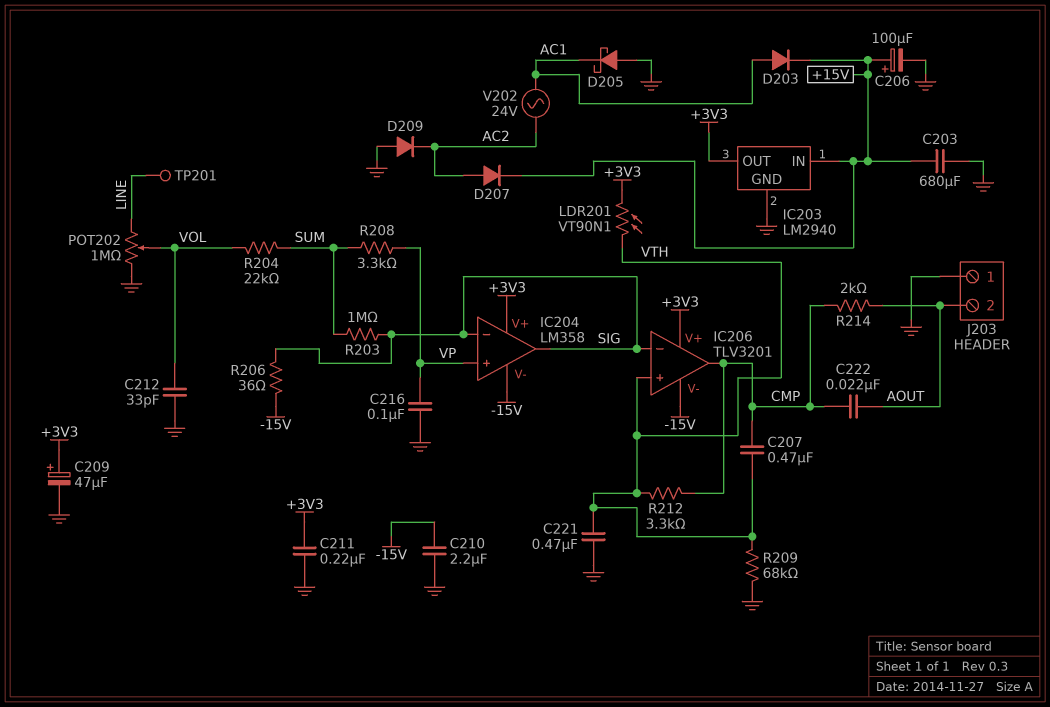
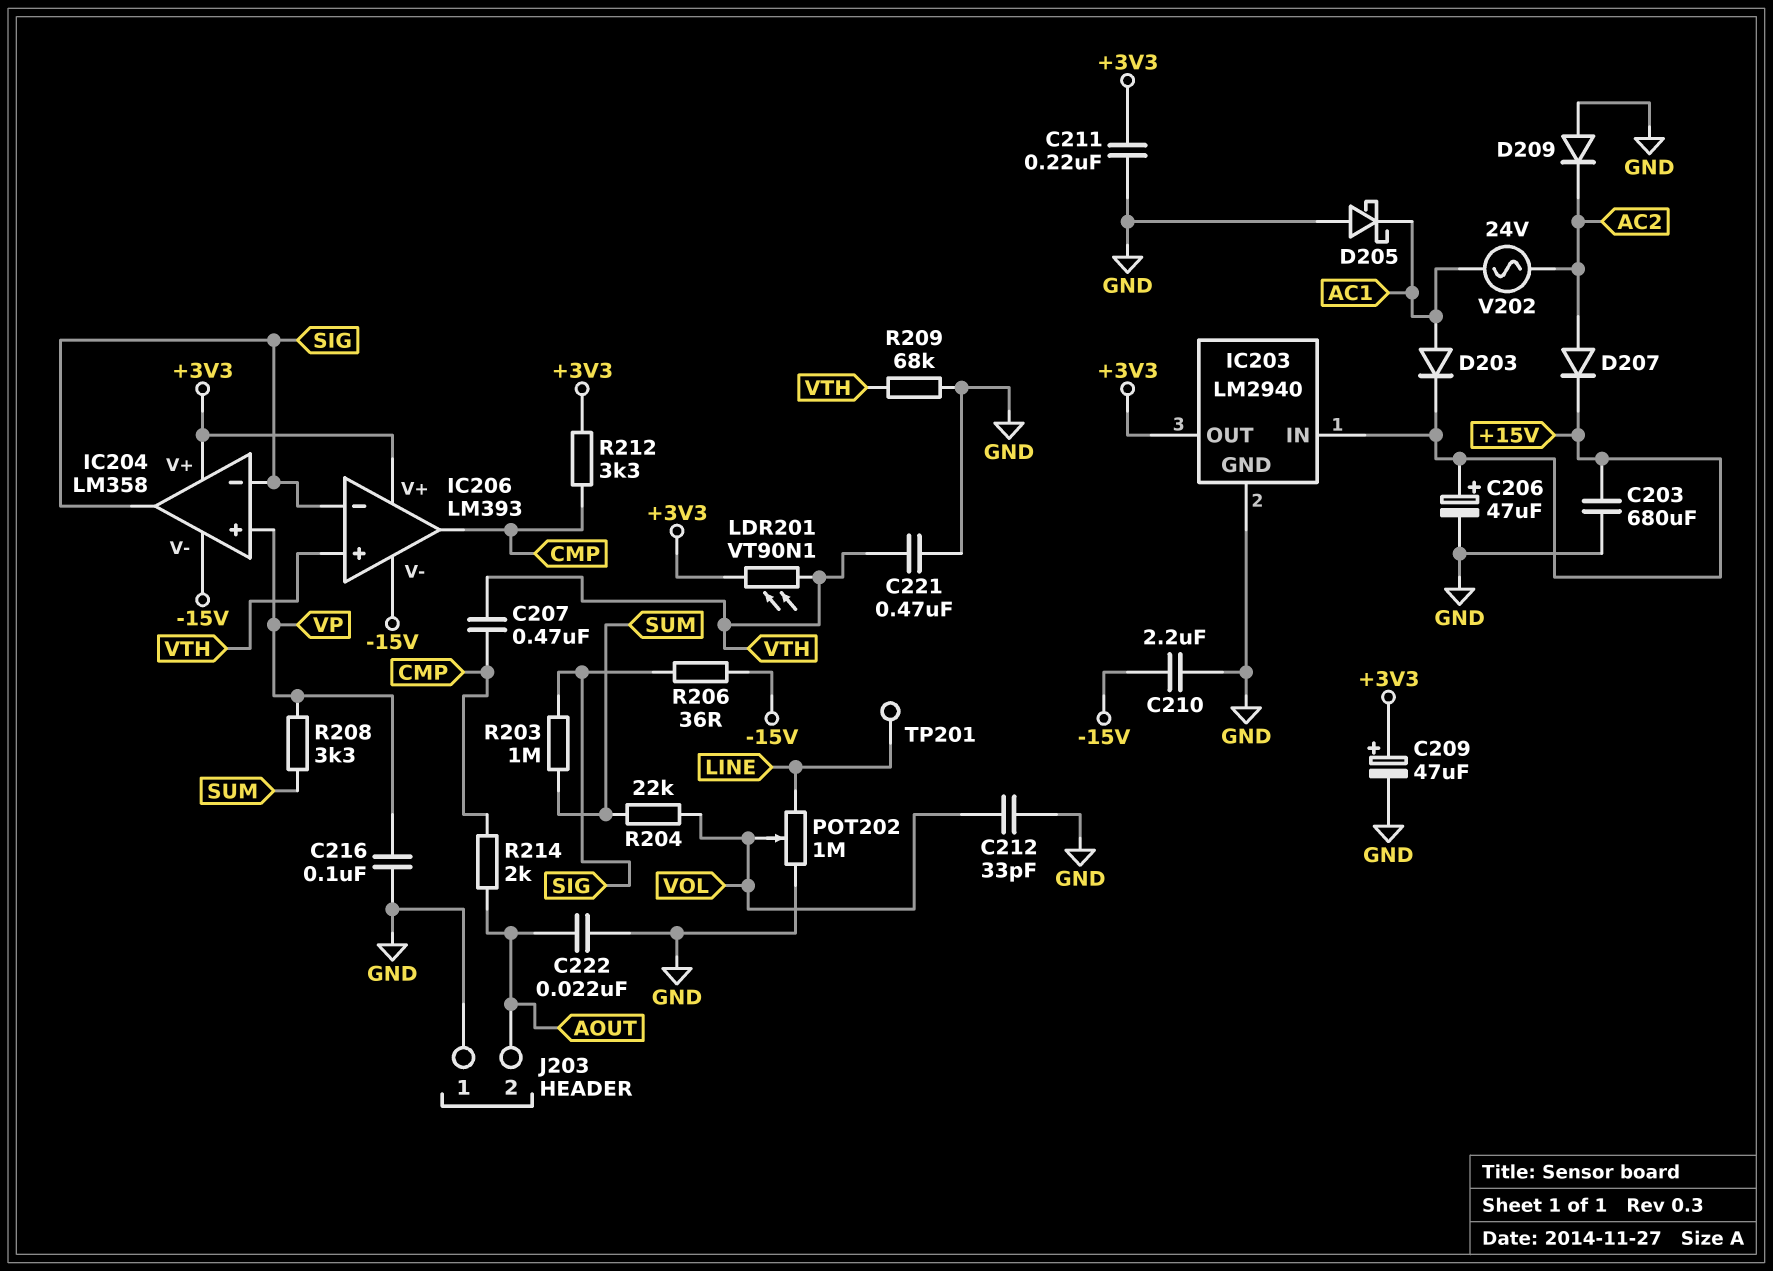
C206: 100uF (plus +15V, minus GND) -> 47uF (plus +15V, minus GND)
C222: 22nF (AOUT, CMP) -> 22nF (AOUT, GND)
IC206: TLV3201 -> LM393
R212: 3.3k (CMP, VTH) -> 3.3k (+3V3, CMP)

